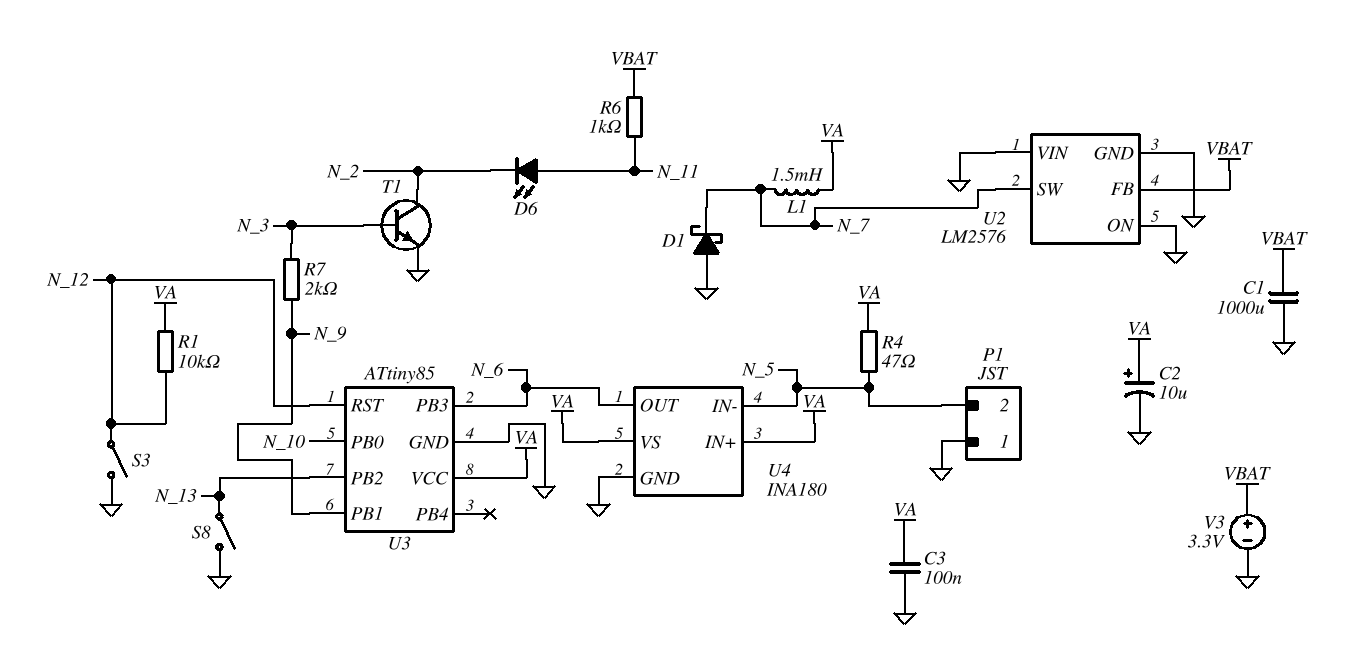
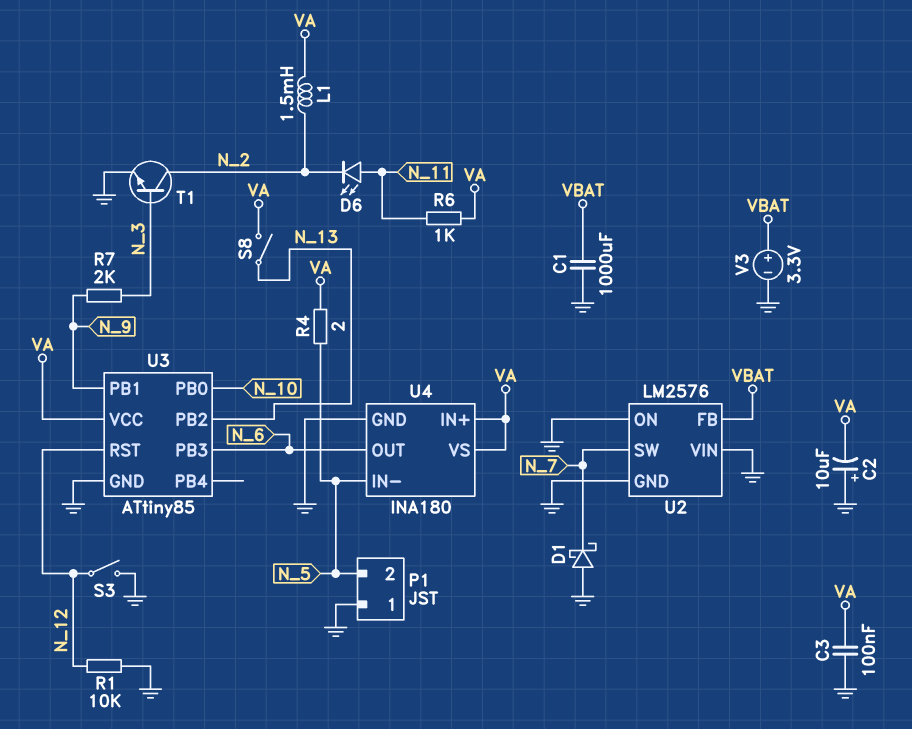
C2: 10uF (plus VA, minus GND) -> 10uF (plus GND, minus VA)
L1: 1.5mH (N_7, VA) -> 1.5mH (N_2, VA)
R1: 10k (N_12, VA) -> 10k (GND, N_12)
R4: 47 (N_5, VA) -> 2 (N_5, VA)
R6: 1k (N_11, VBAT) -> 1k (N_11, VA)
S8: switch (GND, N_13) -> switch (N_13, VA)

